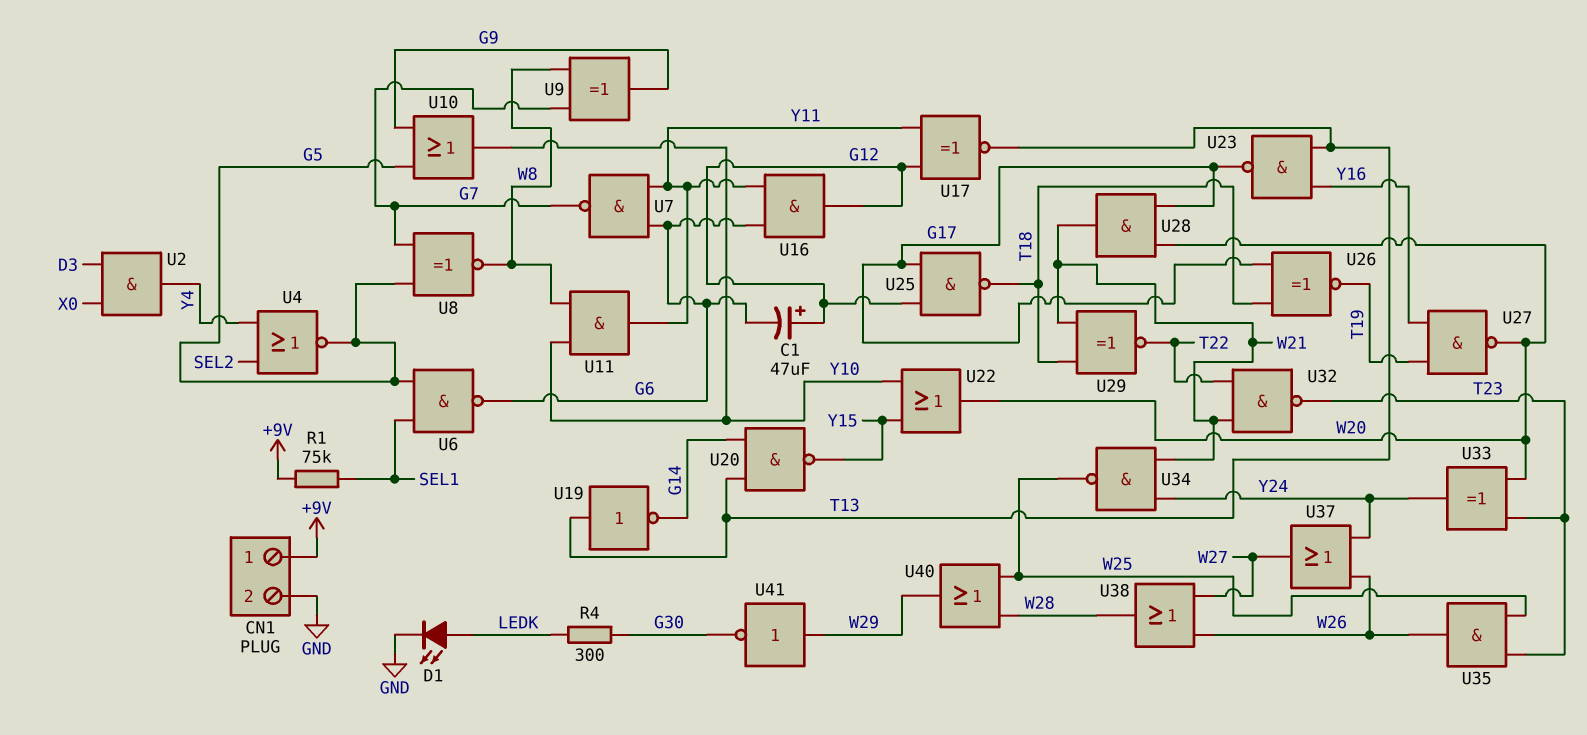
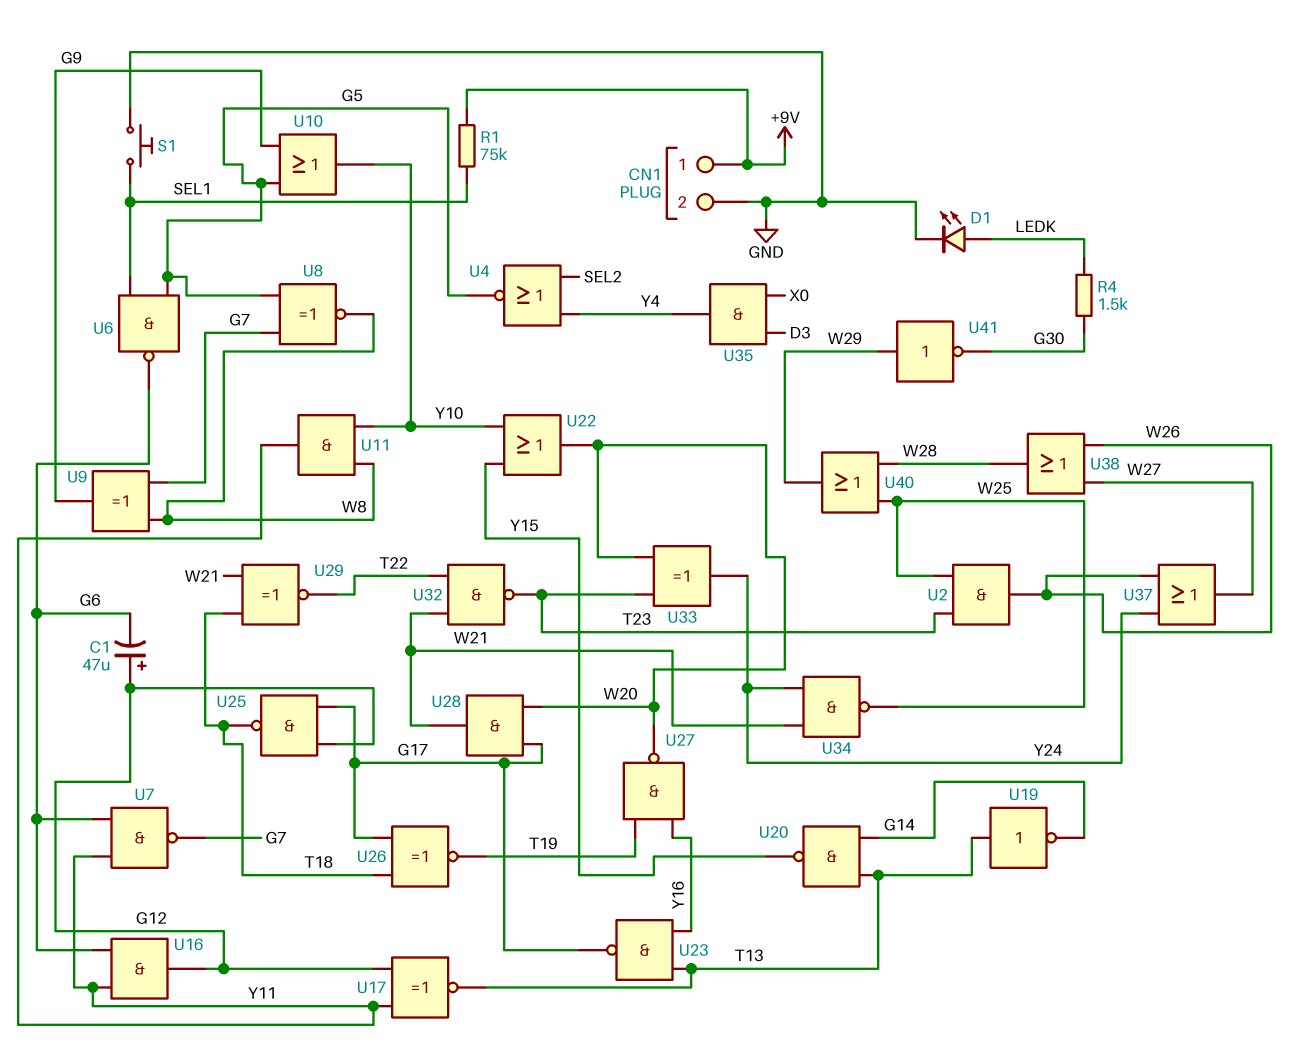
R4: 300 (G30, LEDK) -> 1.5k (G30, LEDK)
S1: none -> button (GND, SEL1)
U2: AND (in D3, in X0, out Y4) -> AND (in T23, in W25, out W26)
U35: AND (in T23, in W25, out W26) -> AND (in D3, in X0, out Y4)

